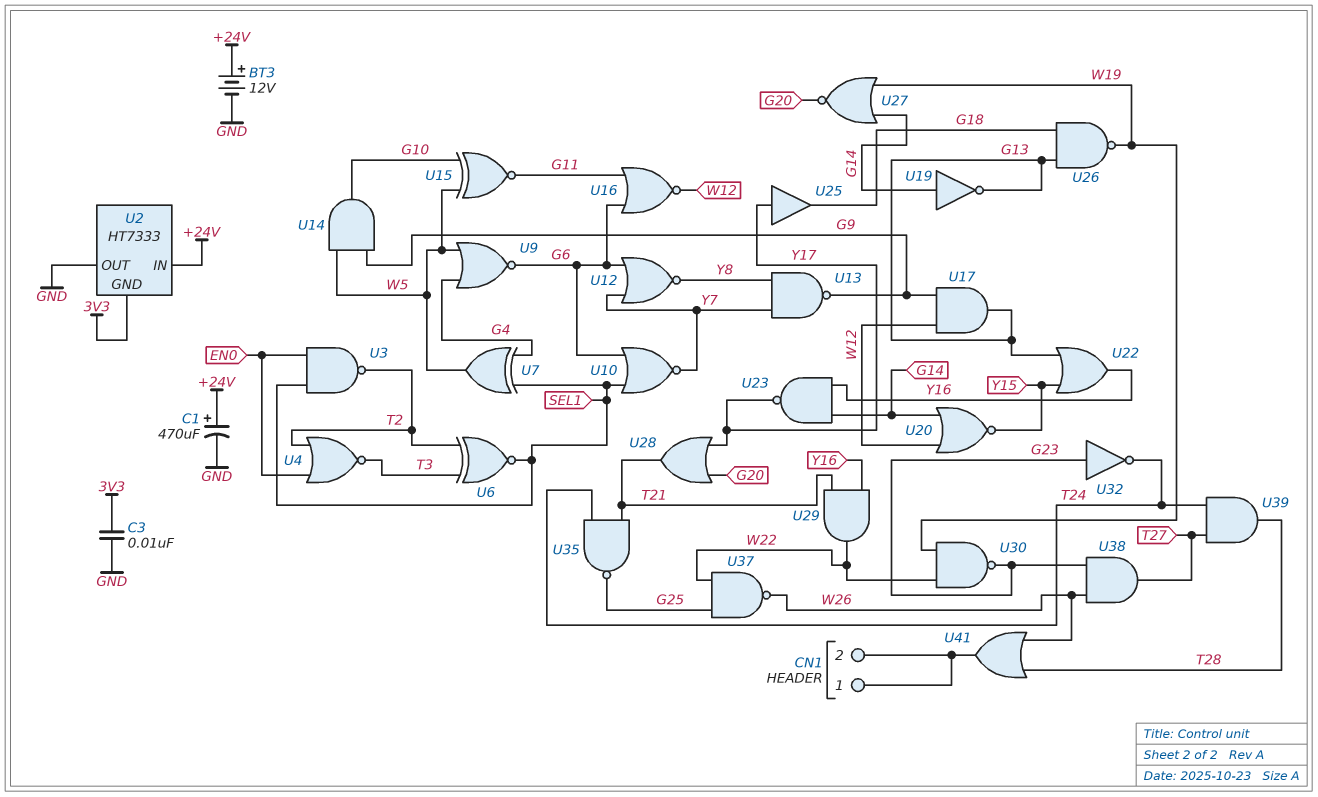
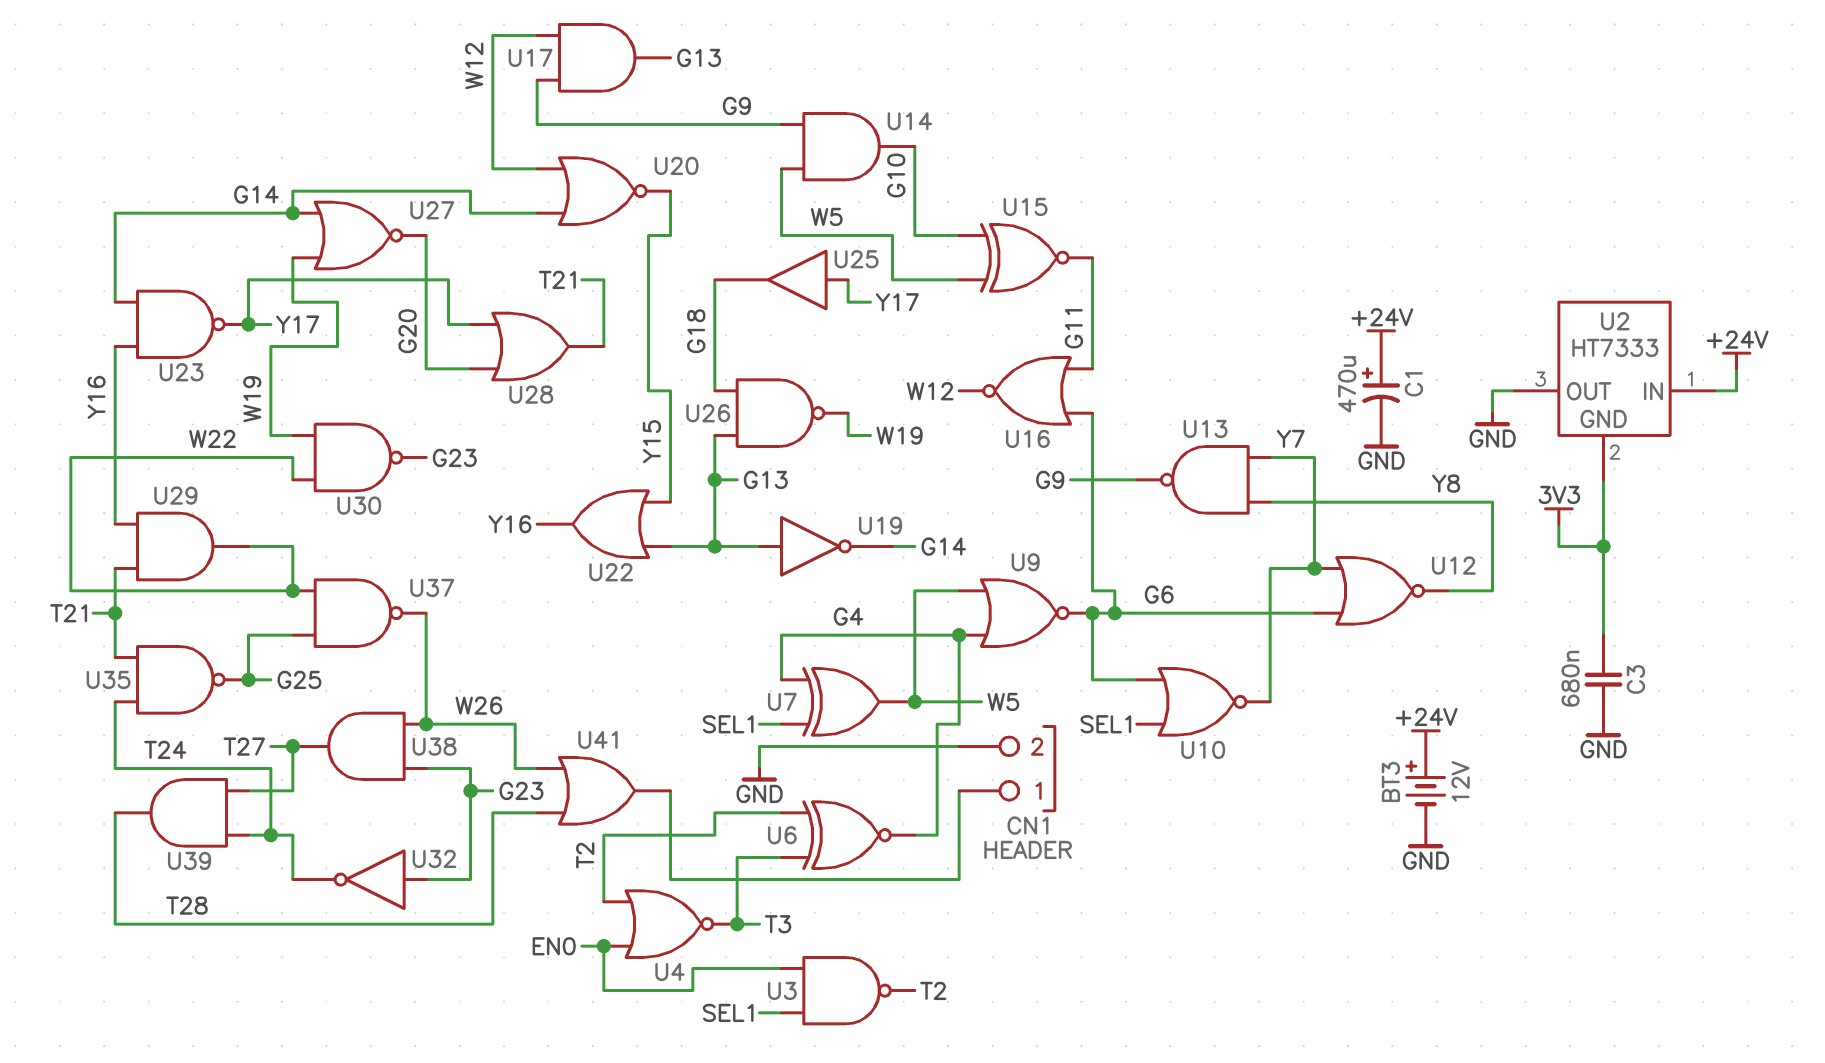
C3: 10nF (3V3, GND) -> 680nF (3V3, GND)
CN1 pin 2: CN1/1 -> GND
U6: XNOR (in T2, in T3, out SEL1) -> XNOR (in T2, in T3, out G4)
U19: NOT (in G14, out G13) -> NOT (in G13, out G14)

